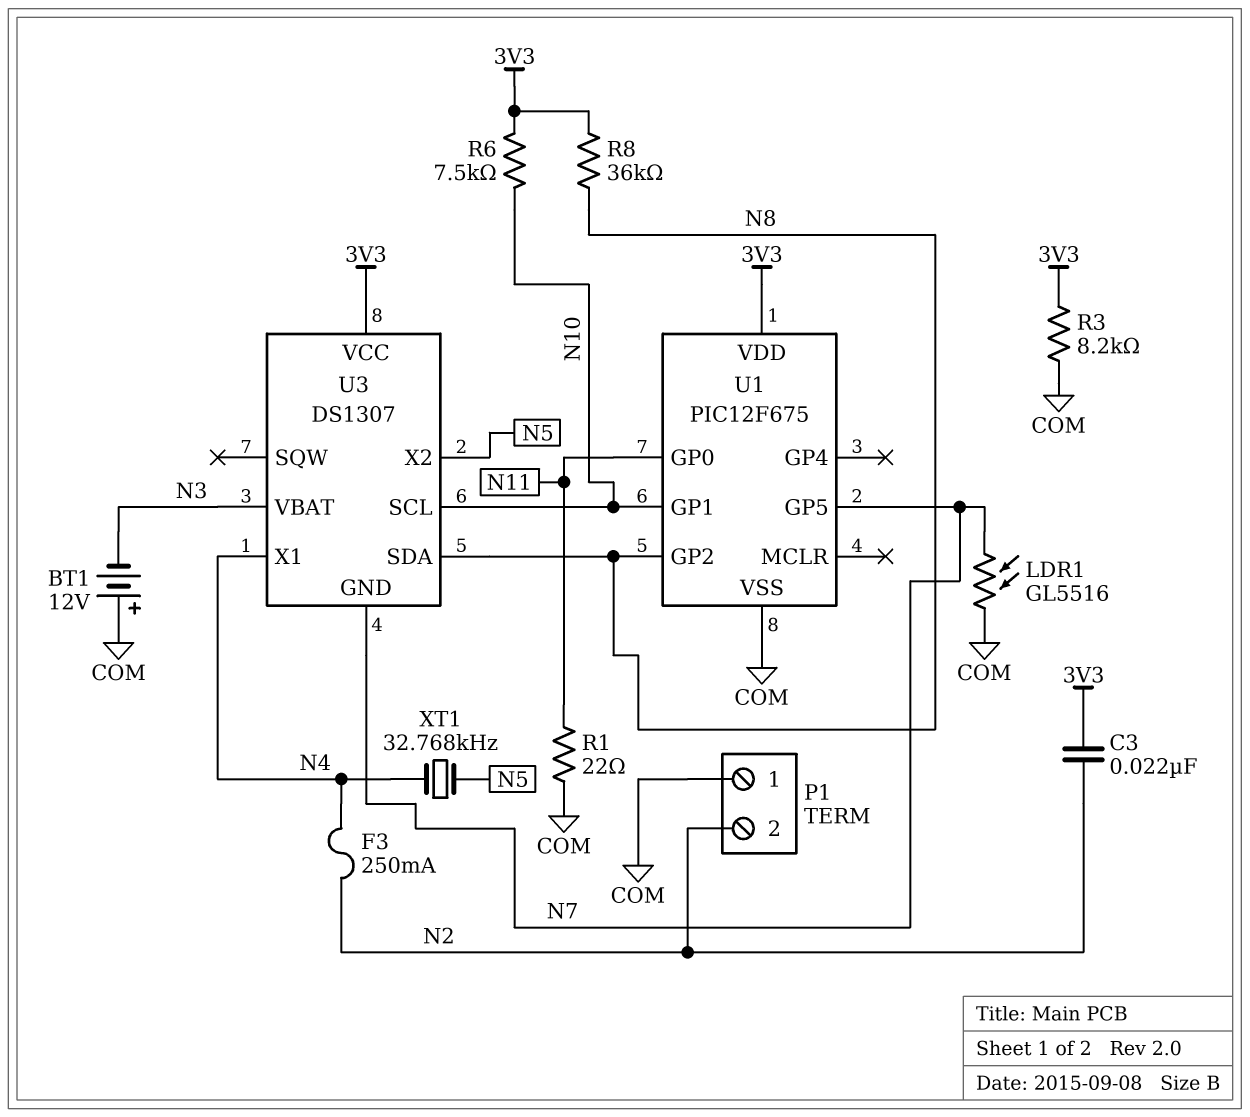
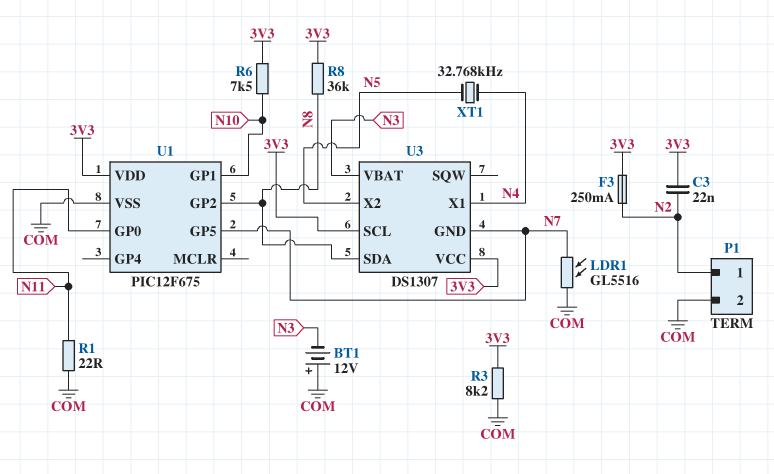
F3: 250mA (N2, N4) -> 250mA (3V3, N2)
P1 pin 1: COM -> N2
P1 pin 2: N2 -> COM
U3 pin SCL: N10 -> 3V3

